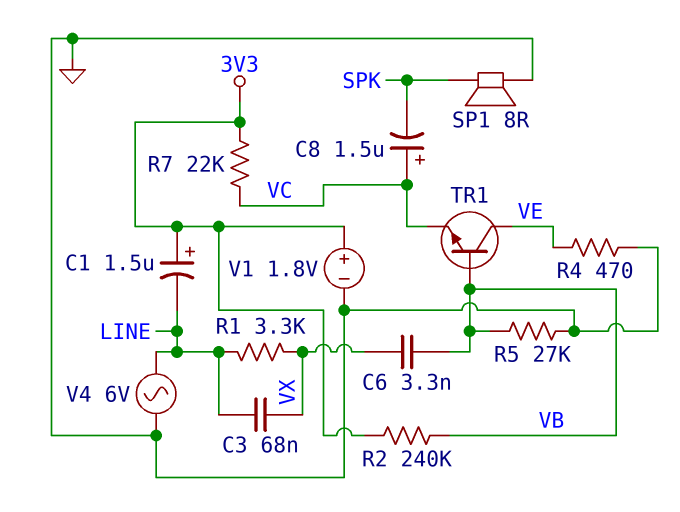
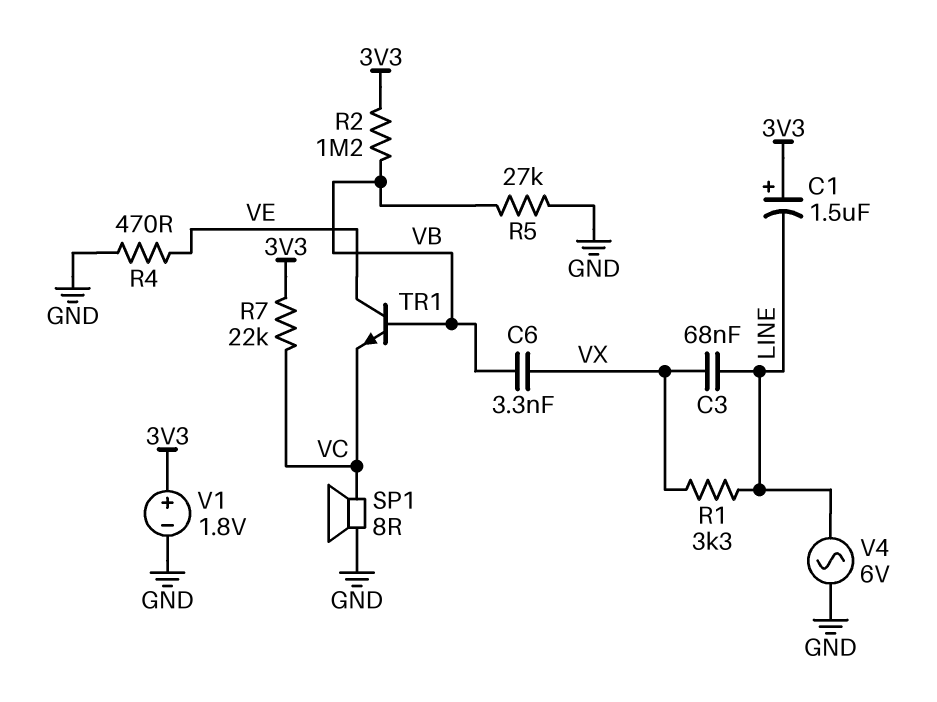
C8: 1.5uF (plus VC, minus SPK) -> none
R2: 240k (3V3, VB) -> 1.2M (3V3, VB)
SP1: speaker 8R (GND, SPK) -> speaker 8R (GND, VC)

